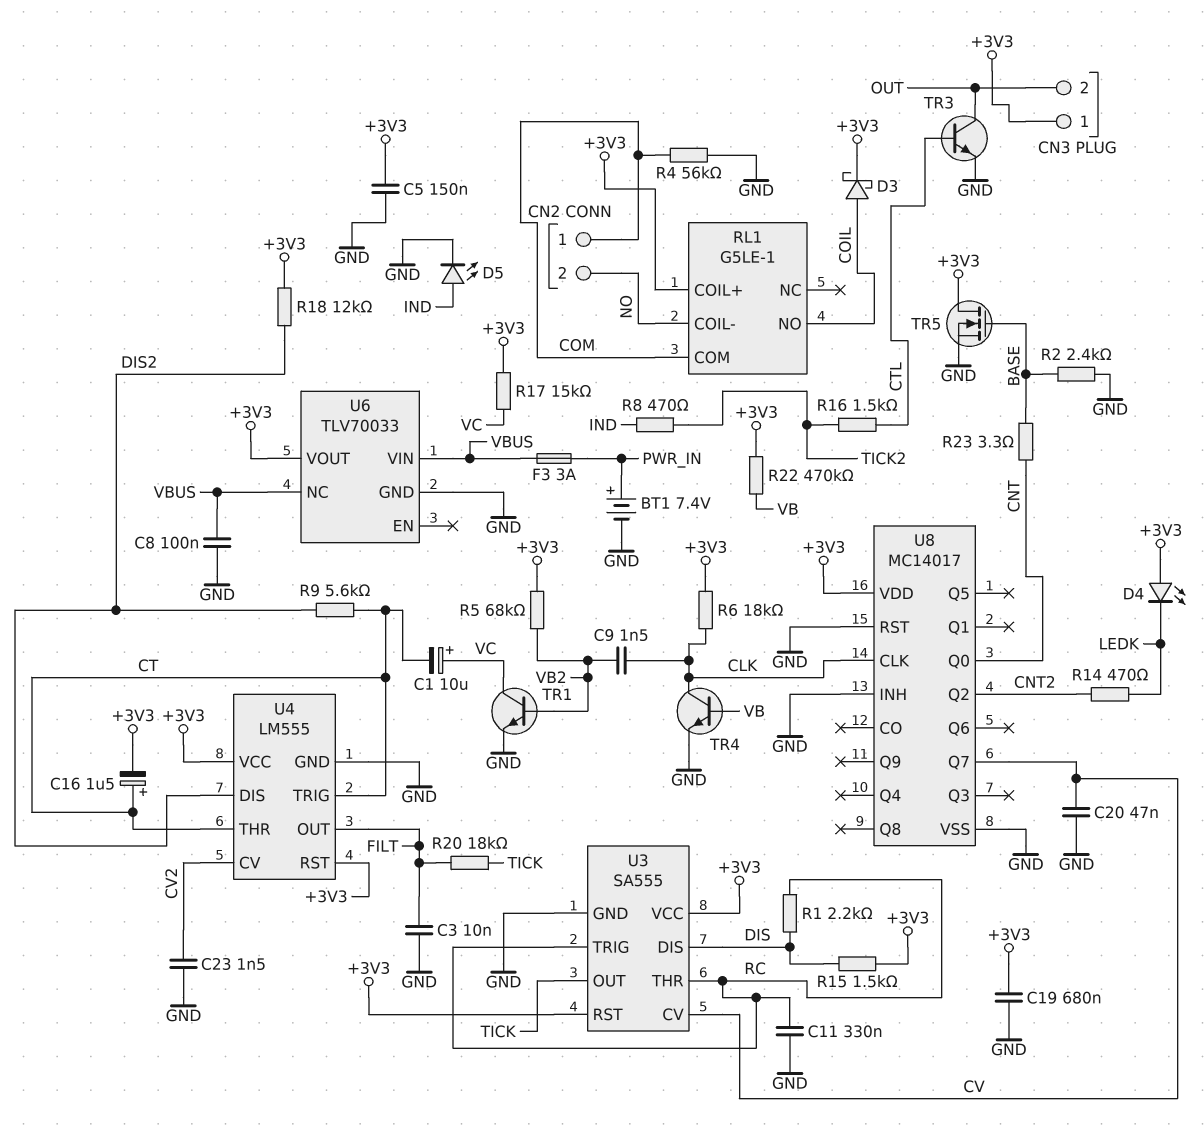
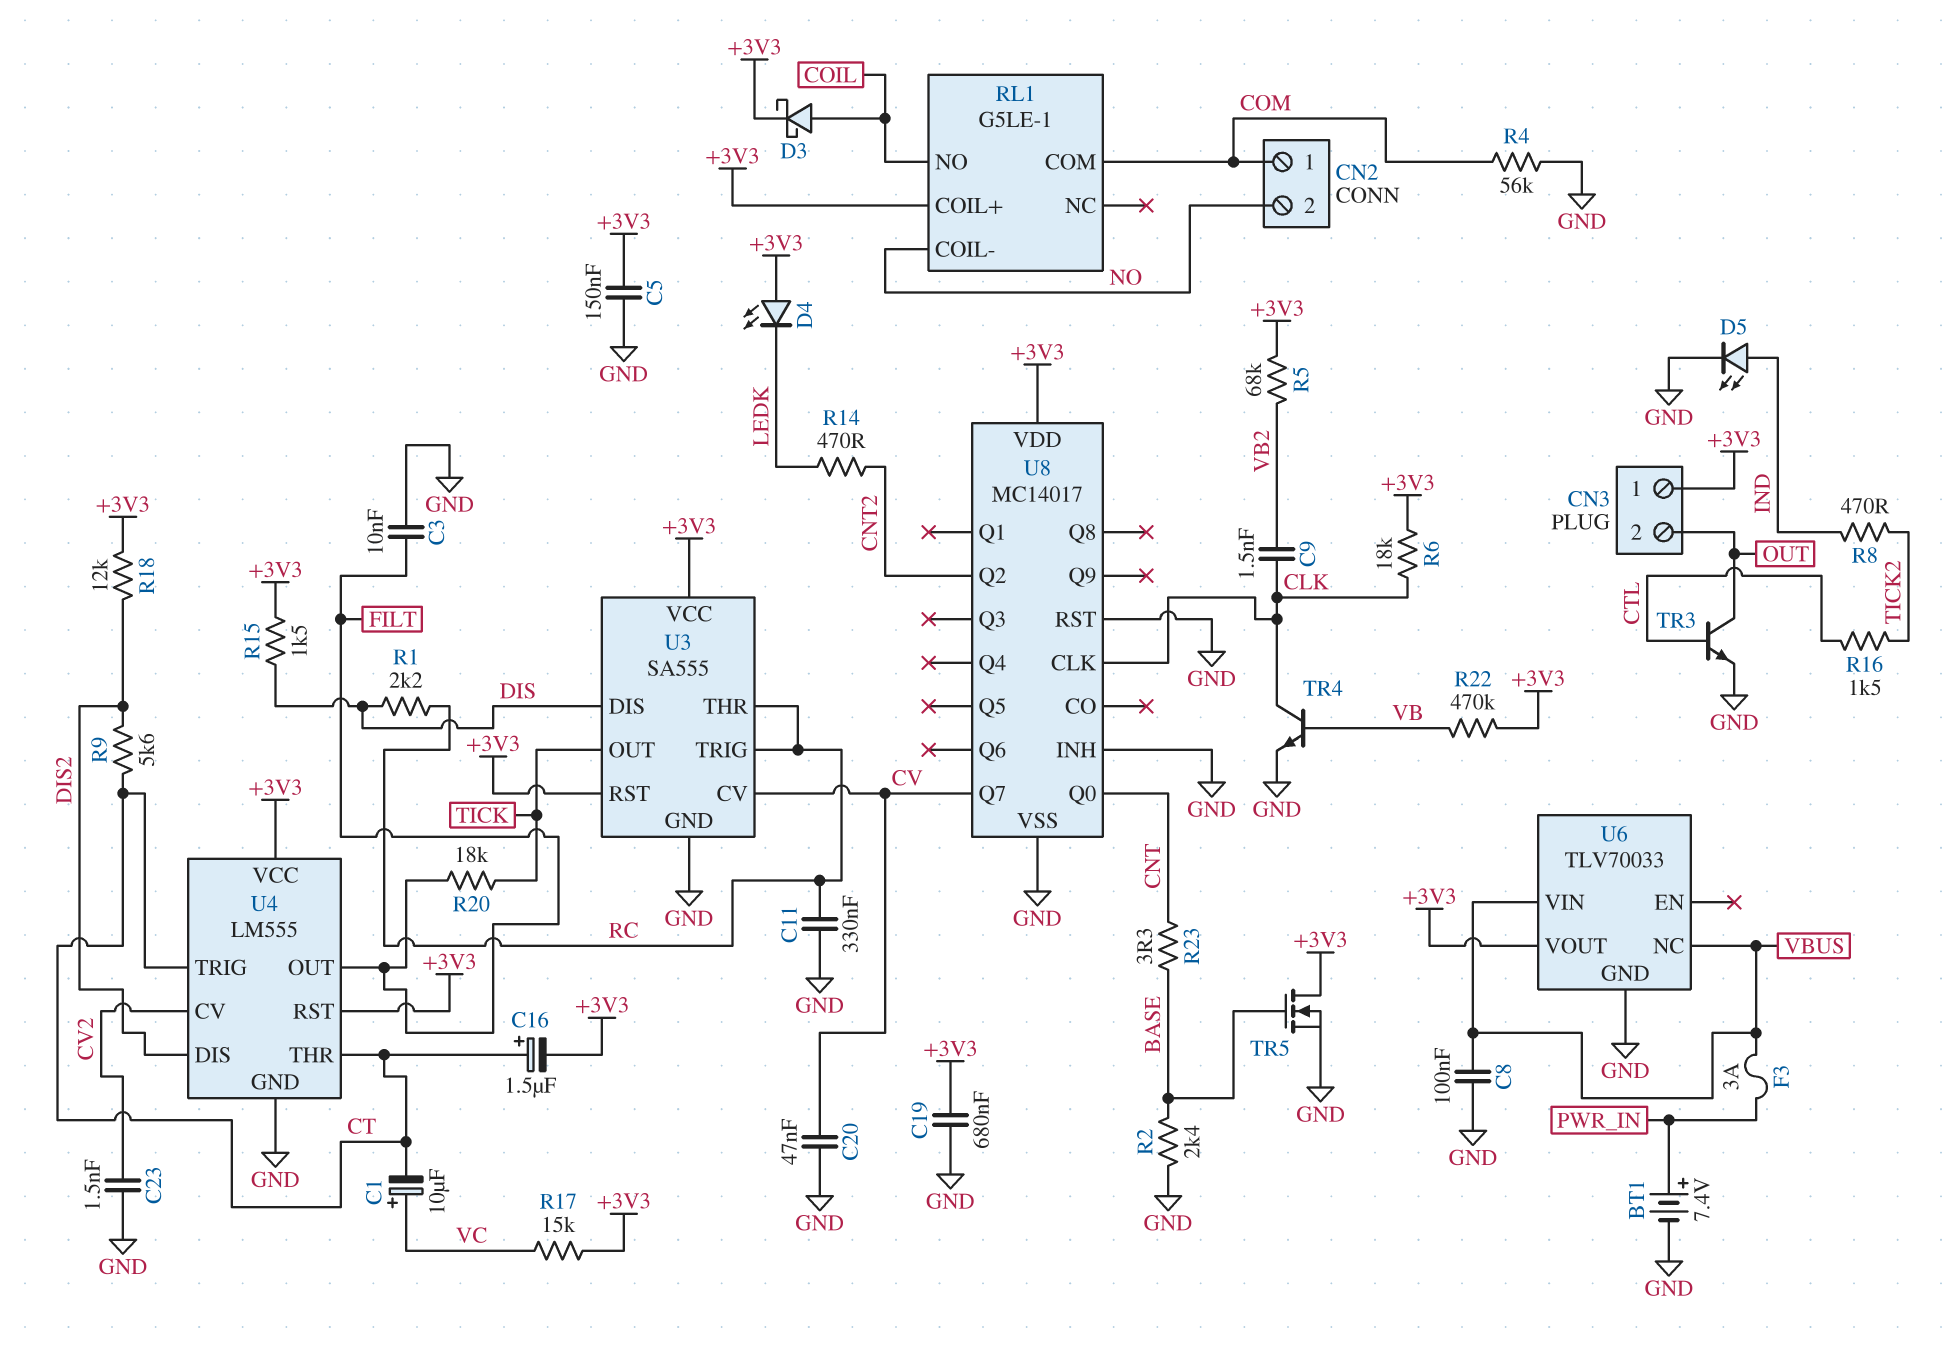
TR1: NPN (B VB2, C VC, E GND) -> none

